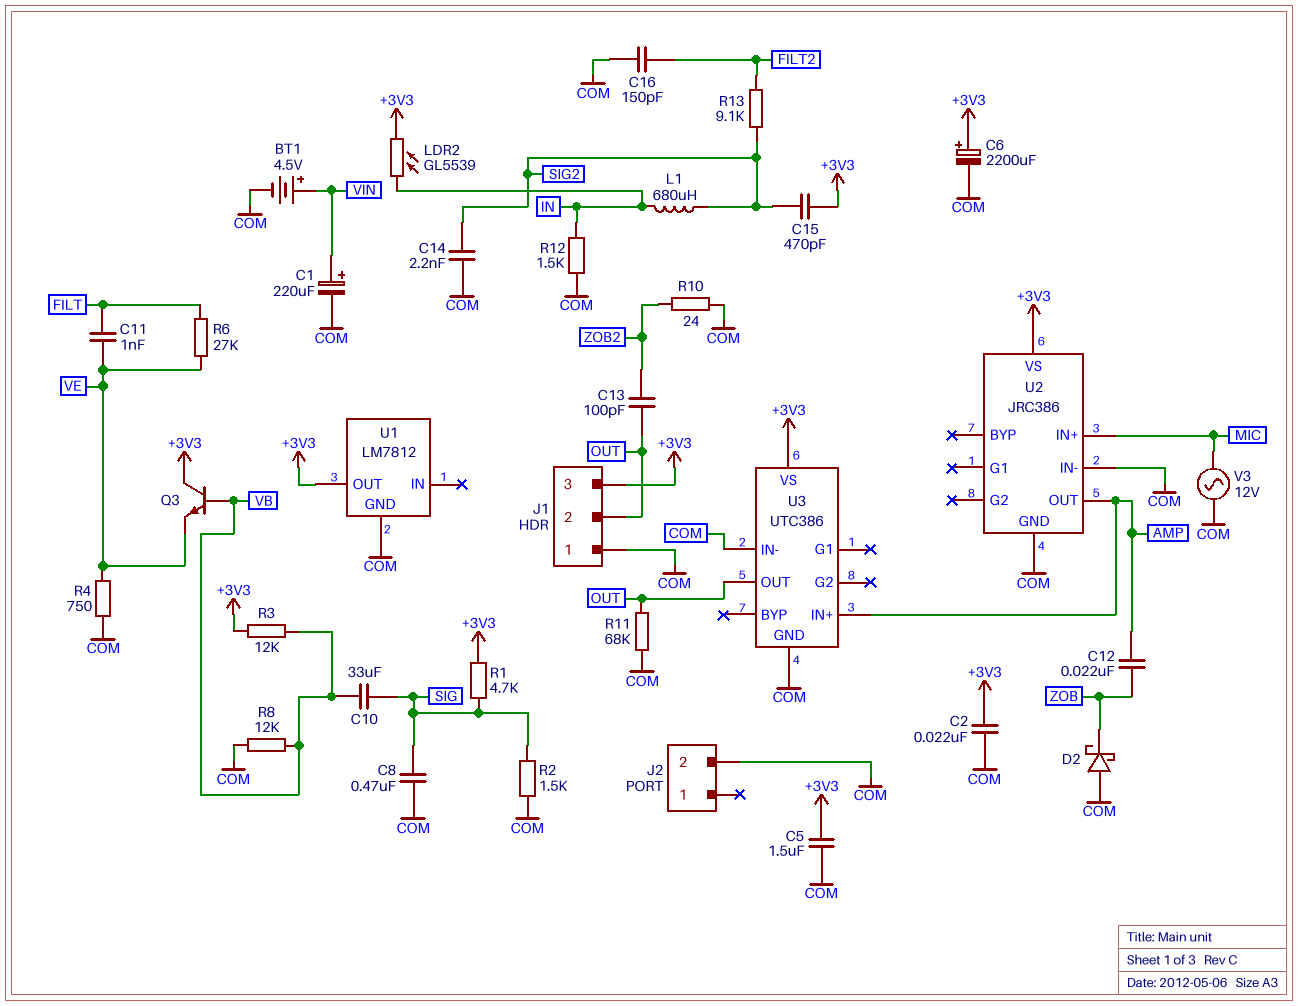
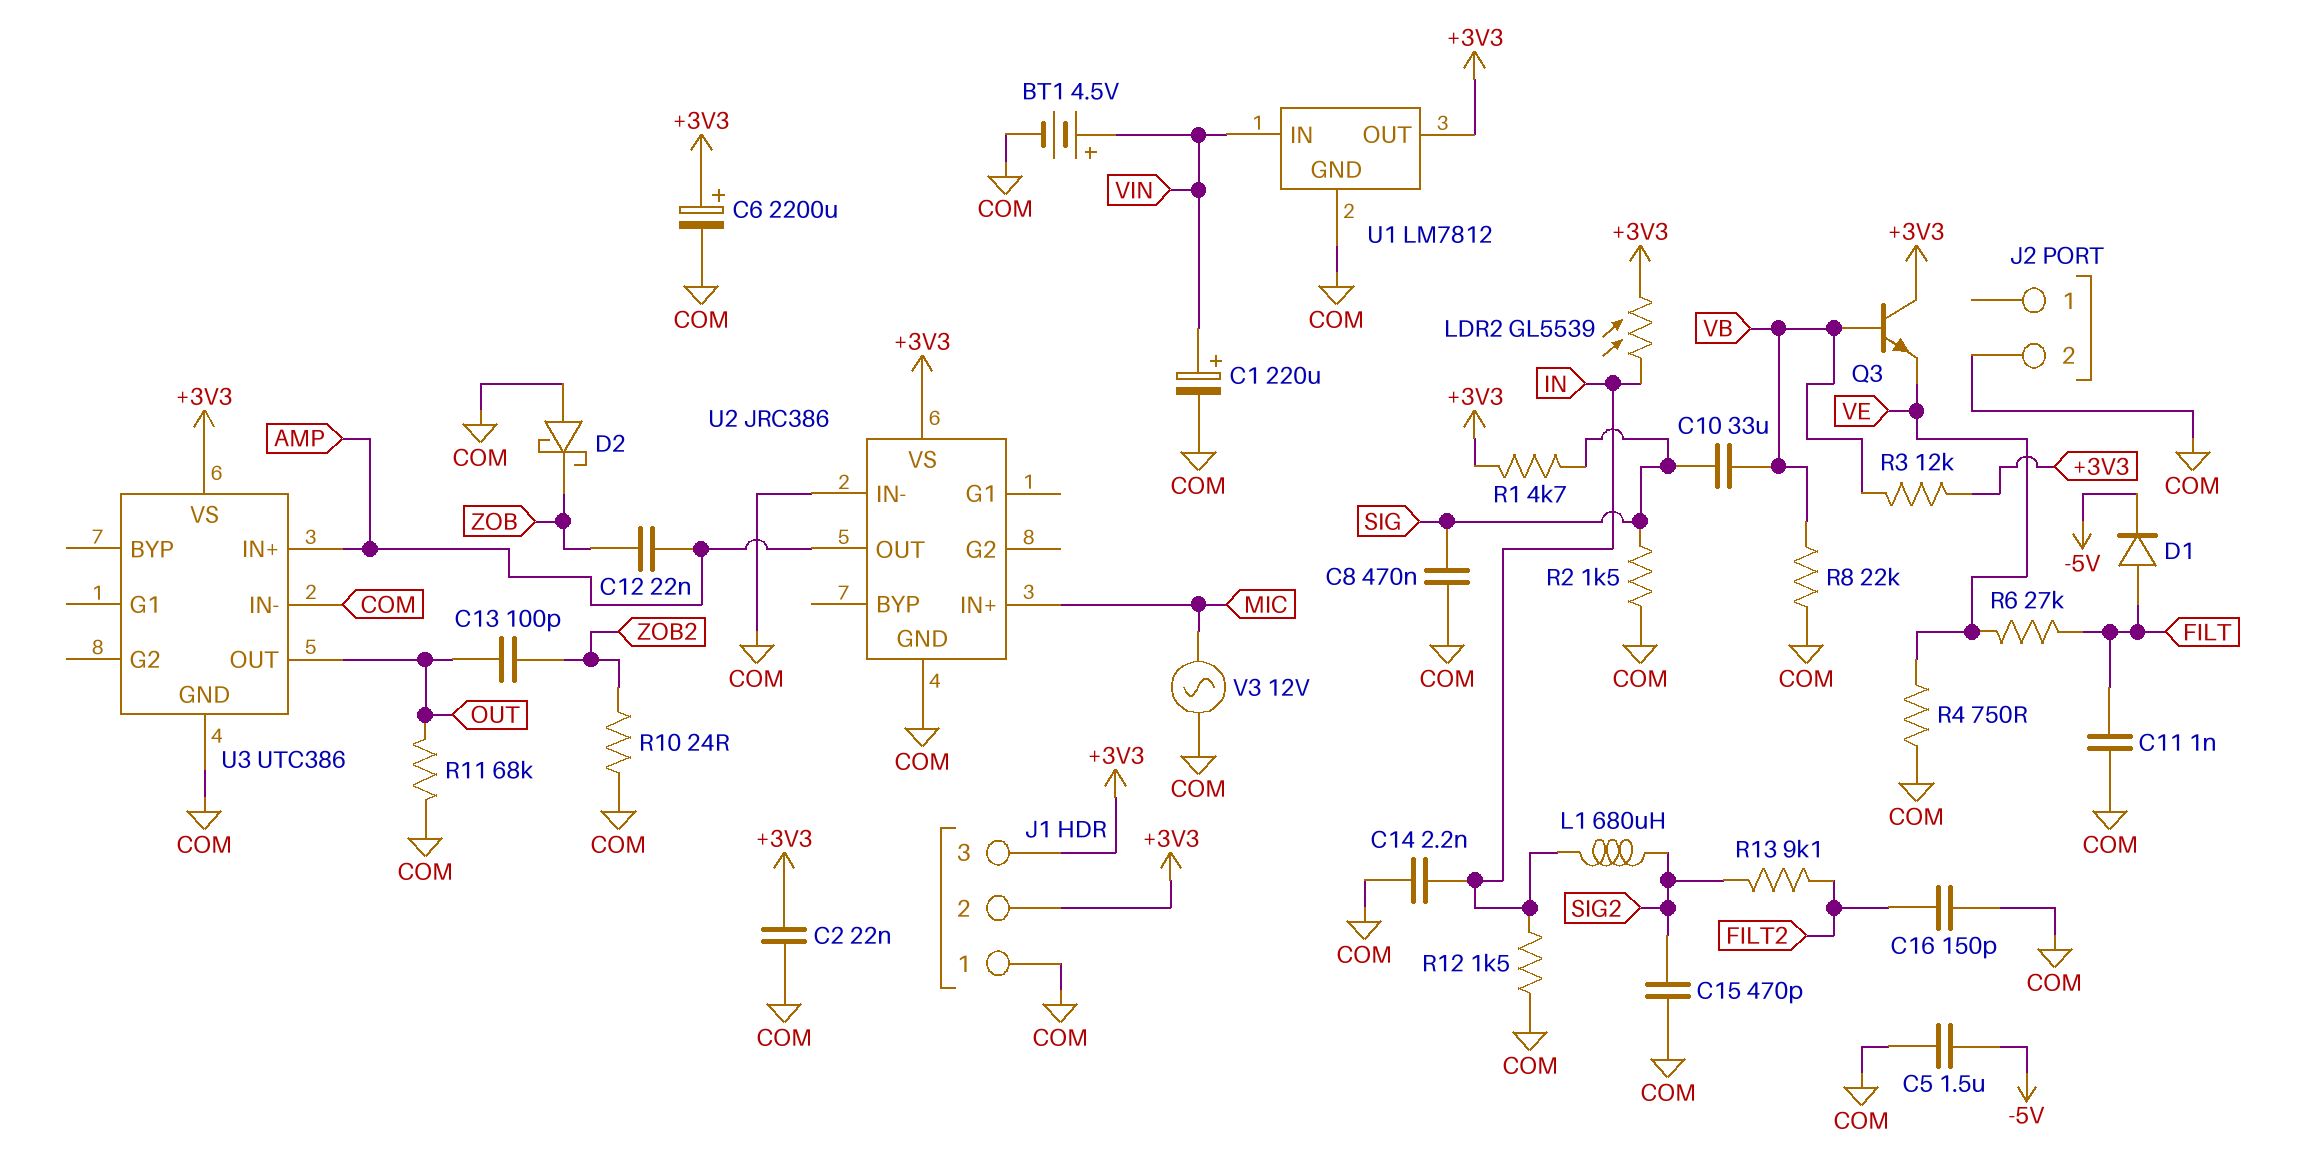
C5: 1.5uF (+3V3, COM) -> 1.5uF (-5V, COM)
C11: 1nF (FILT, VE) -> 1nF (COM, FILT)
C14: 2.2nF (COM, SIG2) -> 2.2nF (COM, IN)
C15: 470pF (+3V3, SIG2) -> 470pF (COM, SIG2)
D1: none -> diode (A FILT, K -5V)
J1 pin 2: OUT -> +3V3
R8: 12k (COM, VB) -> 22k (COM, VB)
U1 pin IN: none -> VIN

